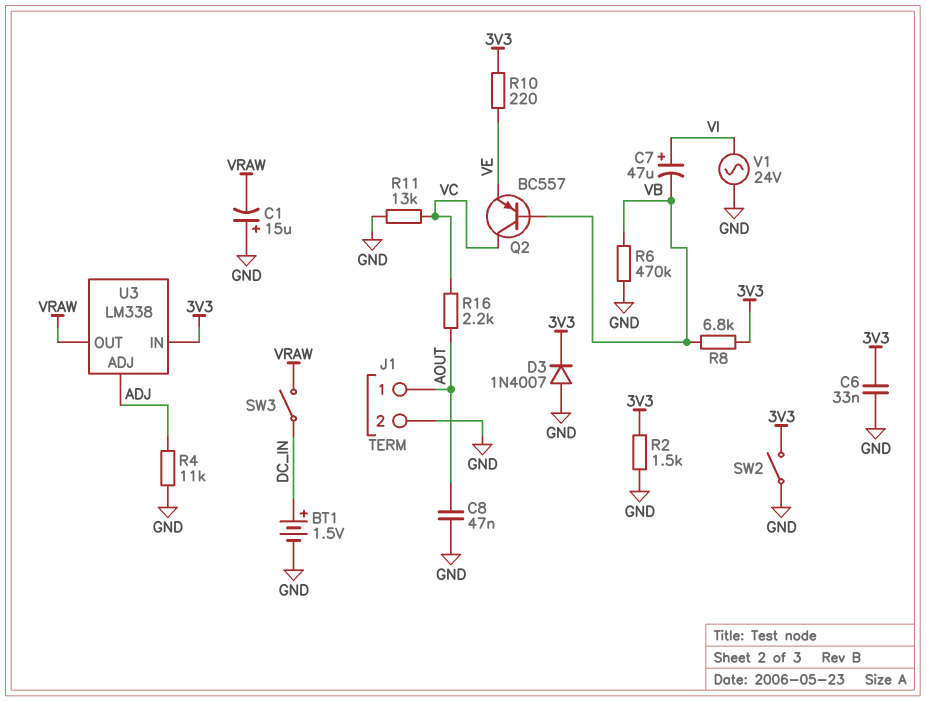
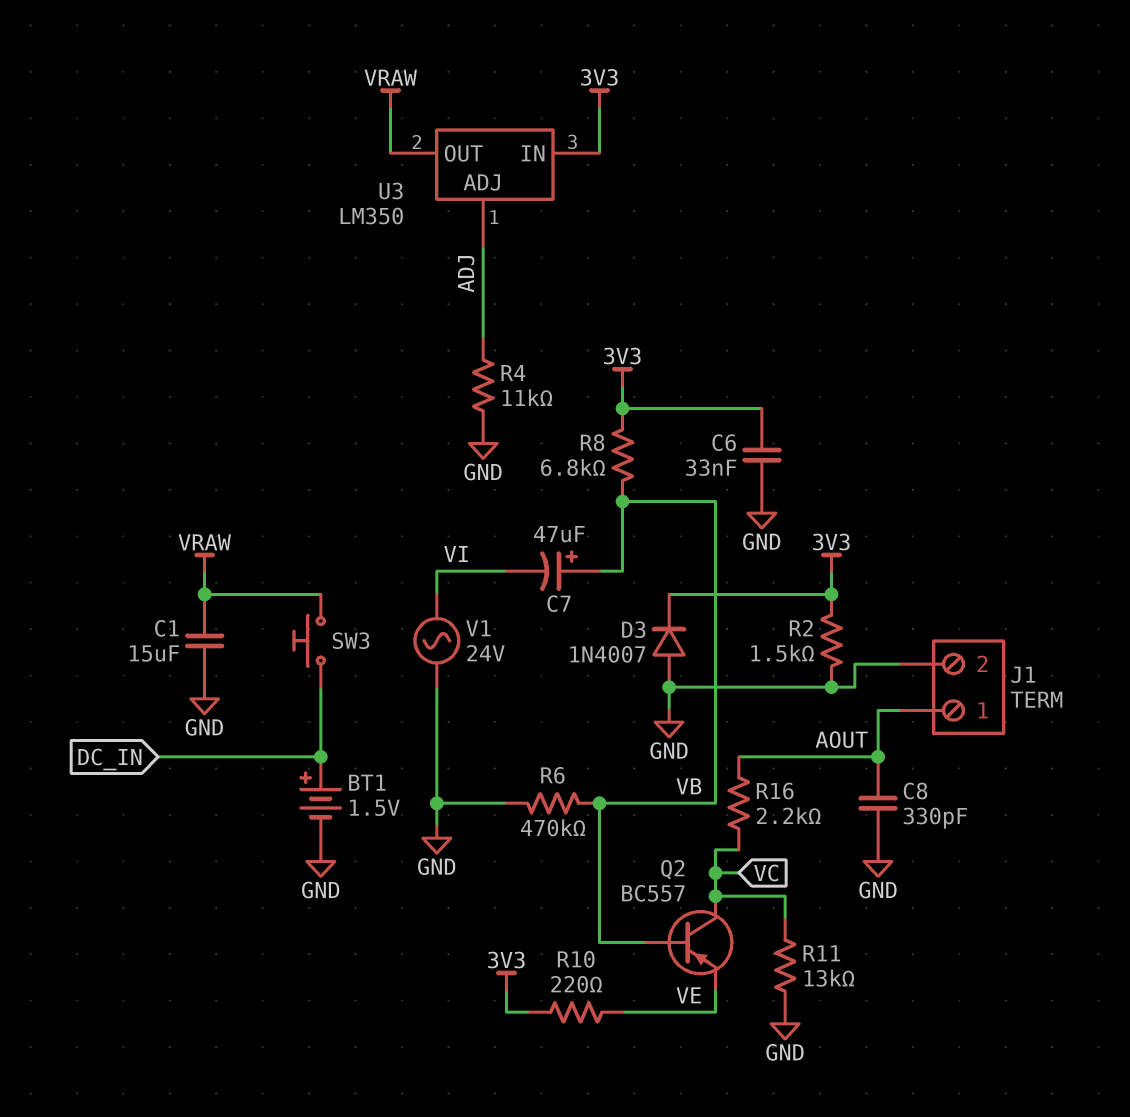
C1: 15uF (plus GND, minus VRAW) -> 15uF (GND, VRAW)
C7: 47uF (plus VI, minus VB) -> 47uF (plus VB, minus VI)
C8: 47nF (AOUT, GND) -> 330pF (AOUT, GND)
SW2: switch (3V3, GND) -> none
SW3: switch (DC_IN, VRAW) -> button (DC_IN, VRAW)
U3: LM338 -> LM350

